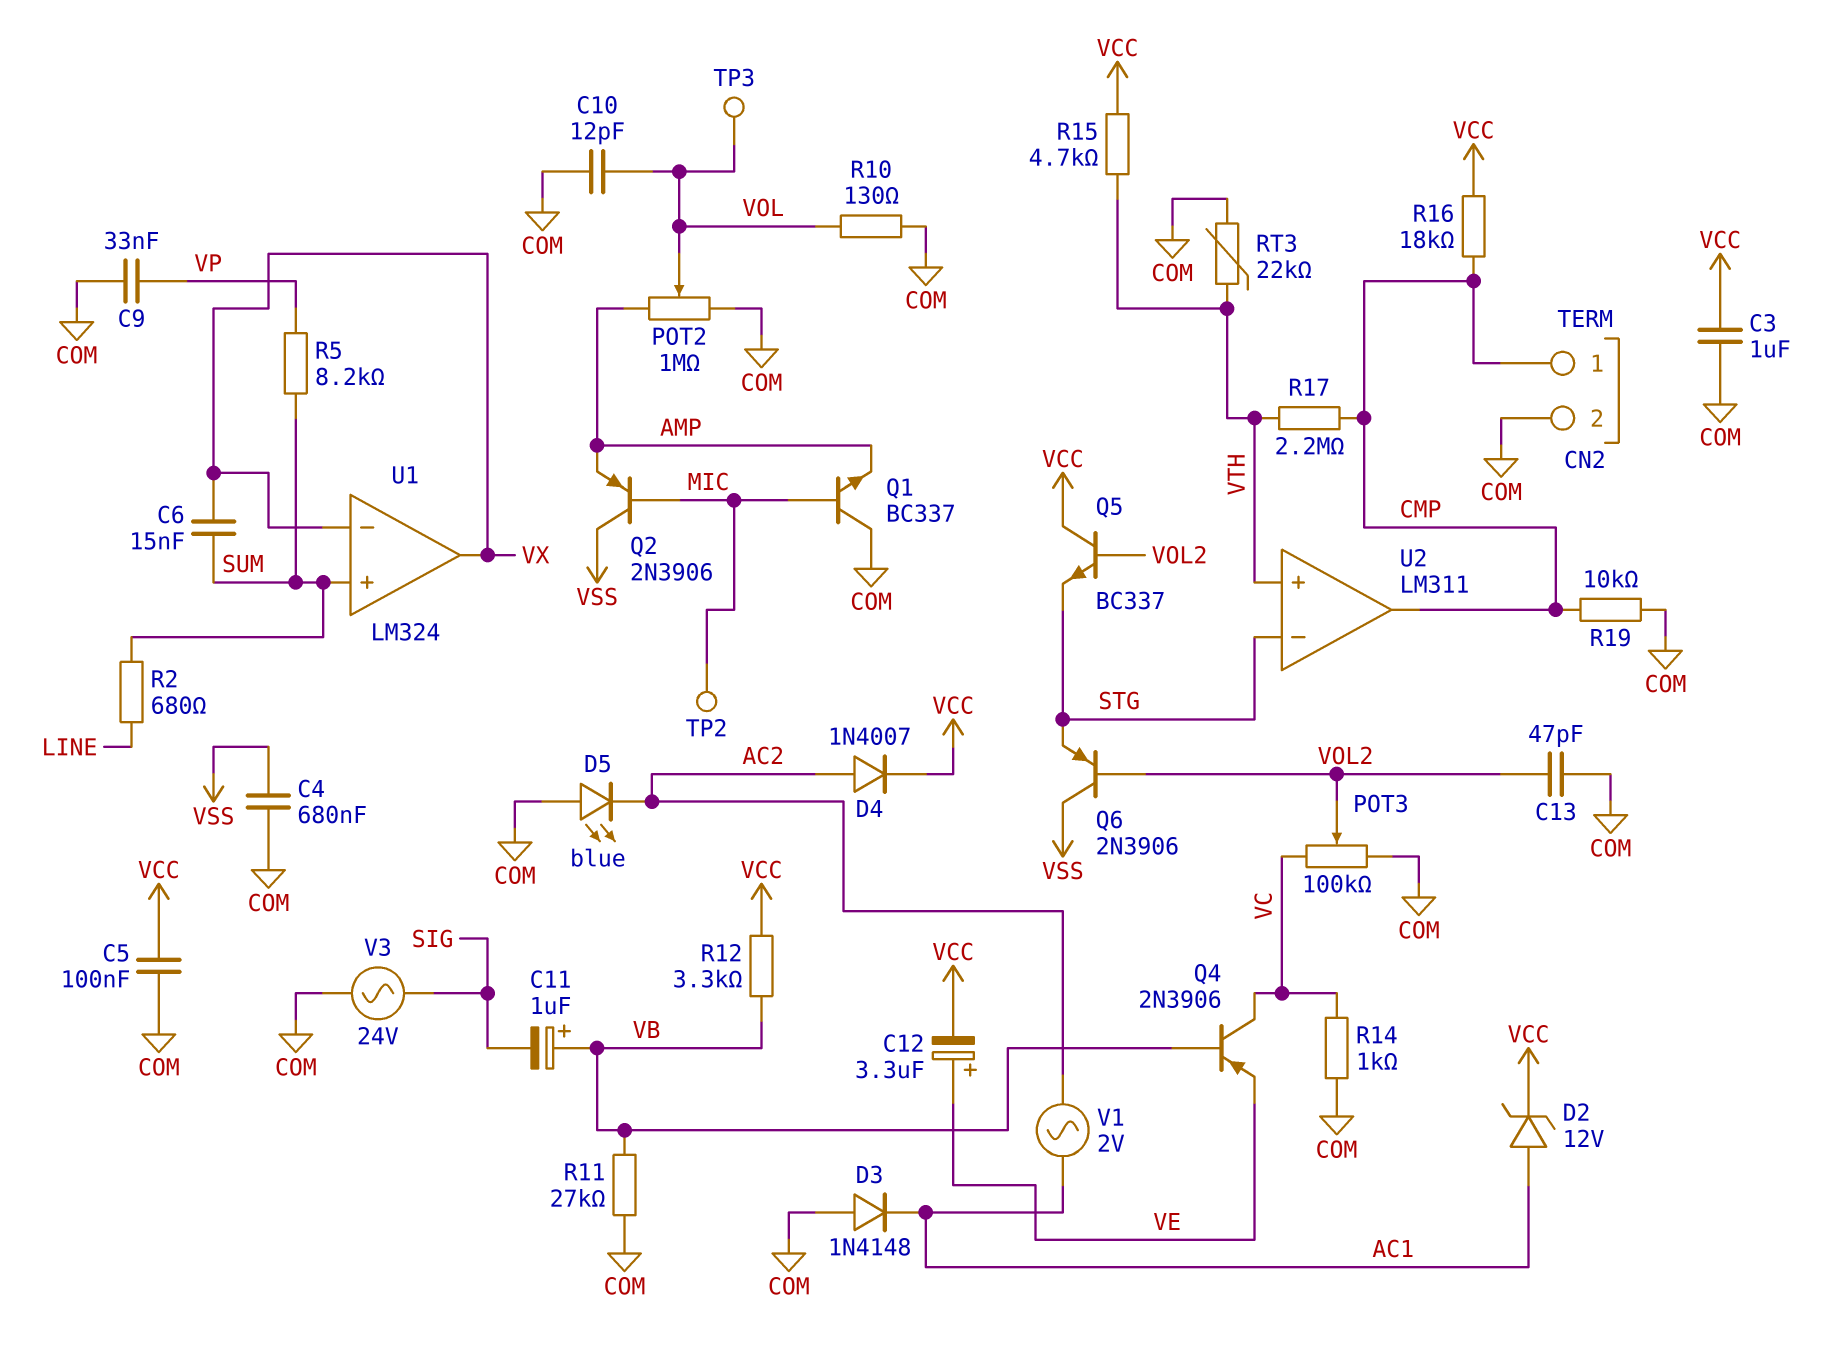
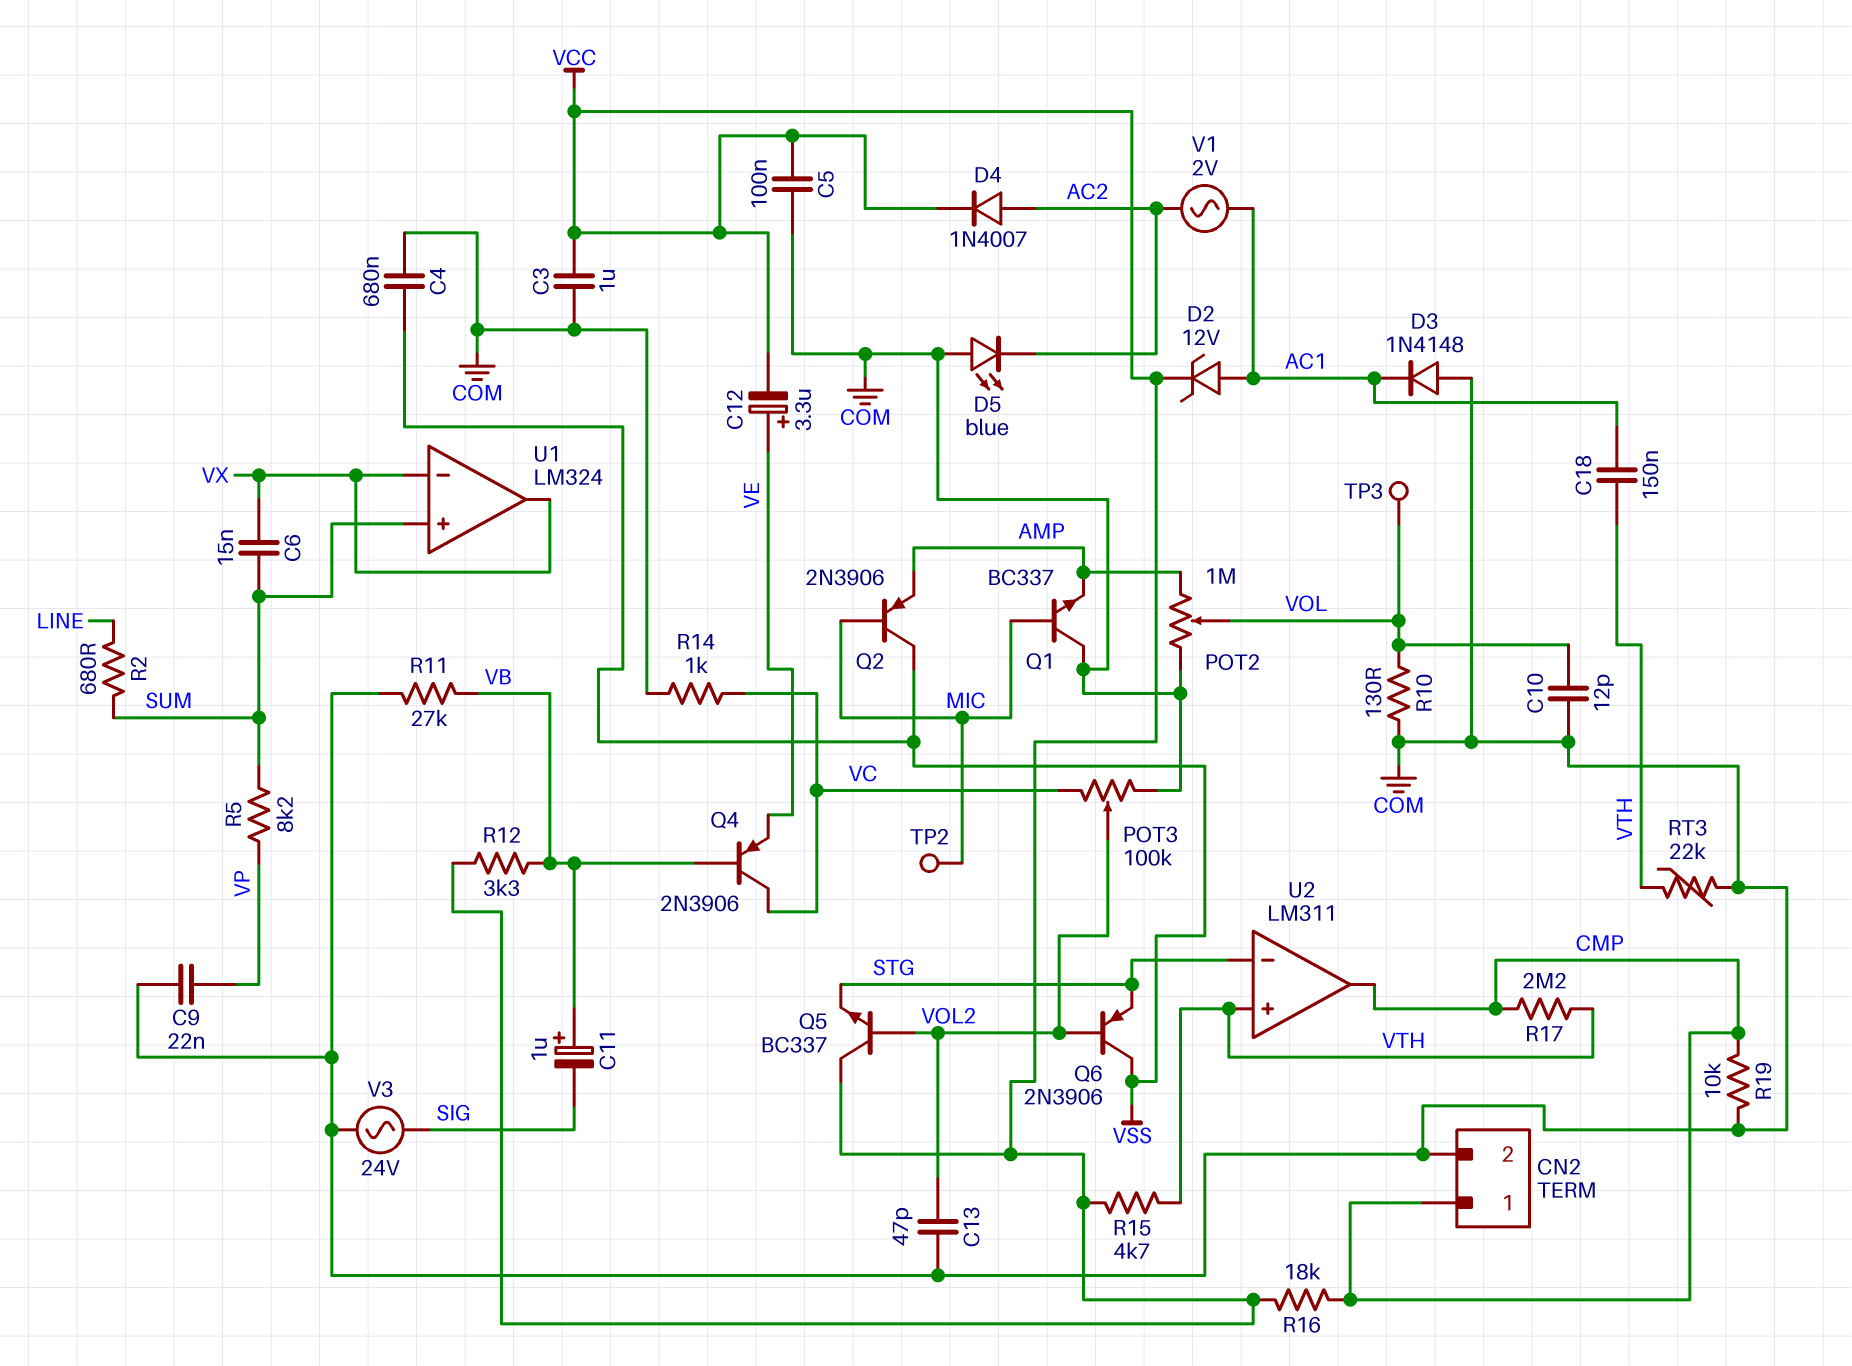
C9: 33nF (COM, VP) -> 22nF (COM, VP)
C18: none -> 150nF (AC1, VTH)

